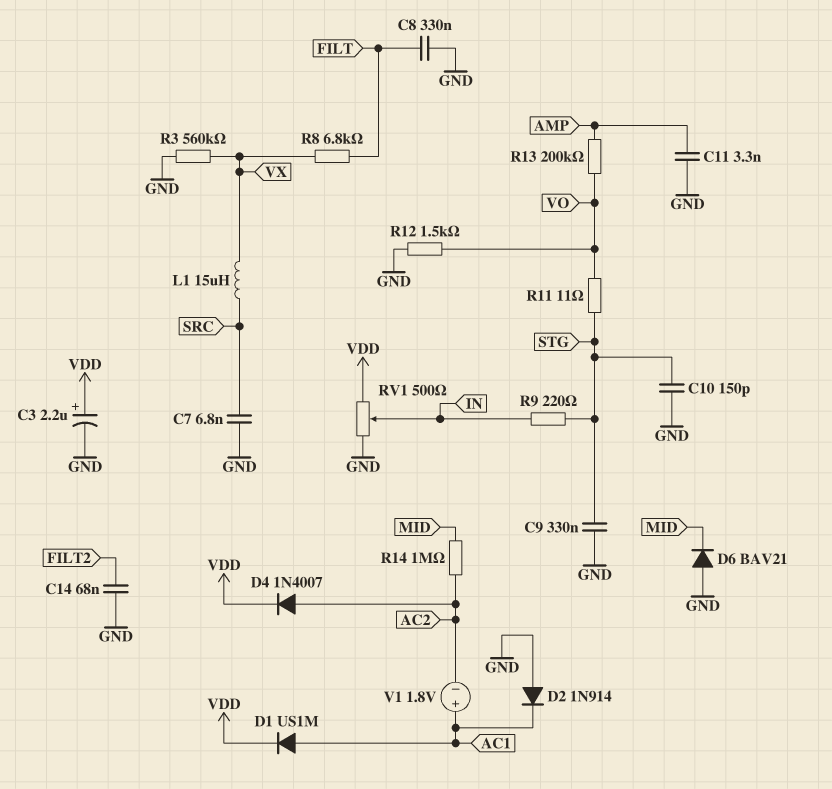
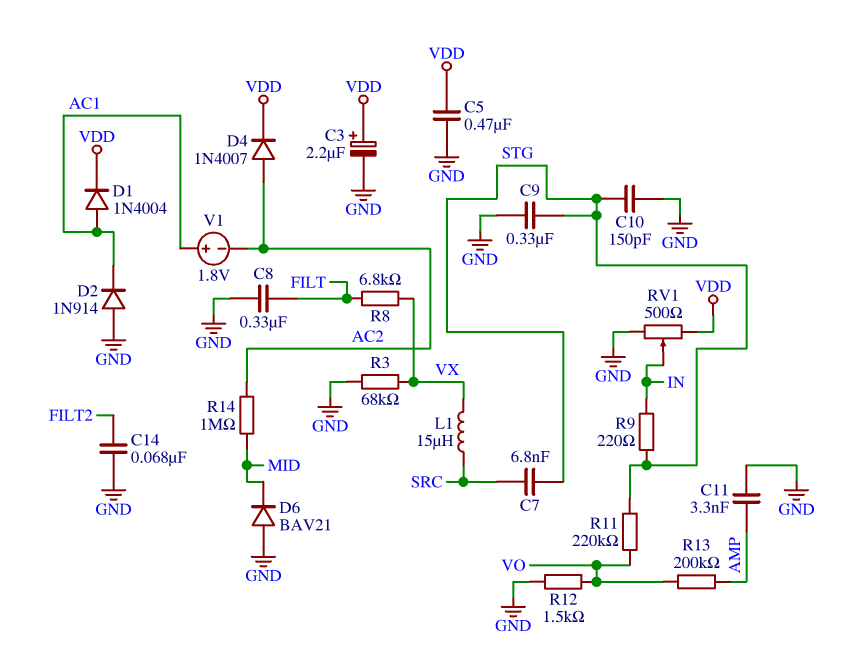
C5: none -> 470nF (GND, VDD)
C7: 6.8nF (GND, SRC) -> 6.8nF (SRC, STG)
D1: diode US1M (A AC1, K VDD) -> diode 1N4004 (A AC1, K VDD)
R3: 560k (GND, VX) -> 68k (GND, VX)
R11: 11 (STG, VO) -> 220k (STG, VO)

